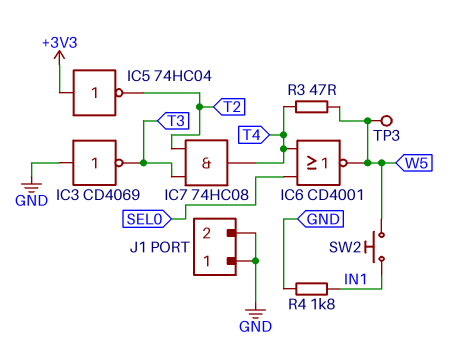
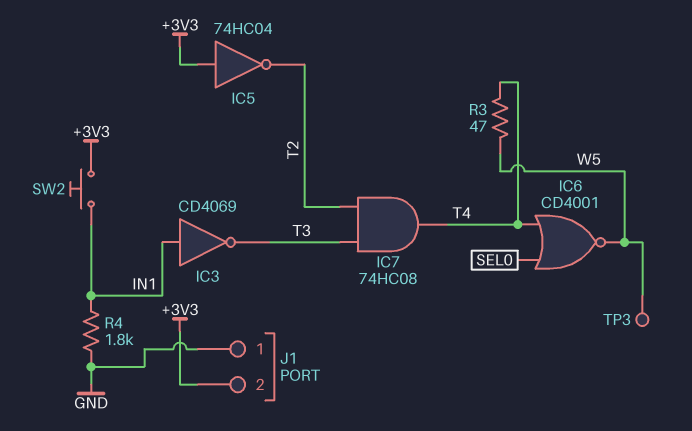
IC3: NOT CD4069 (in GND, out T3) -> NOT CD4069 (in IN1, out T3)
J1 pin 2: GND -> +3V3
SW2: button (IN1, W5) -> button (+3V3, IN1)

